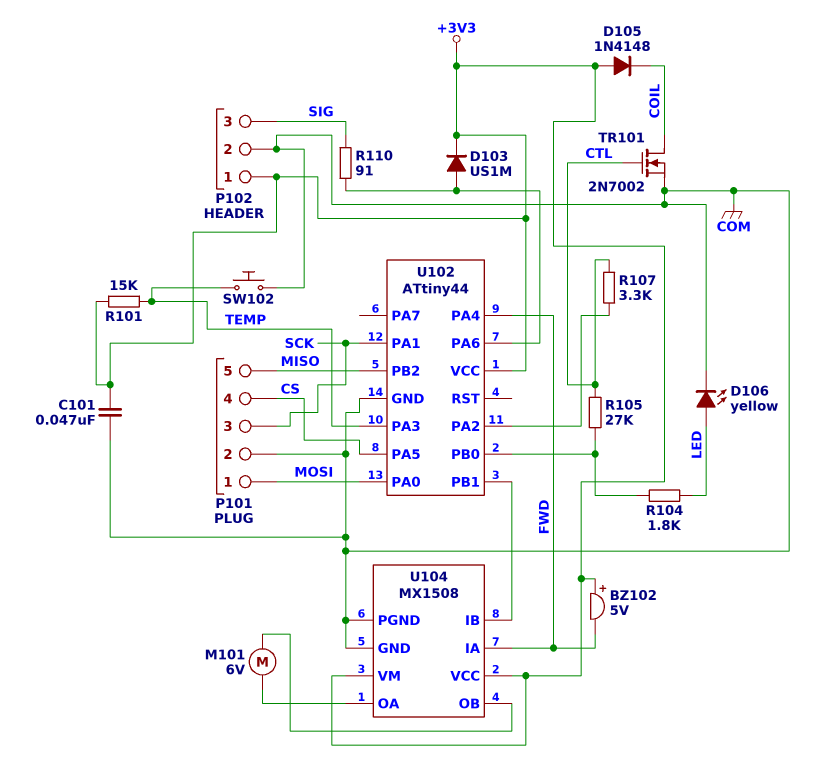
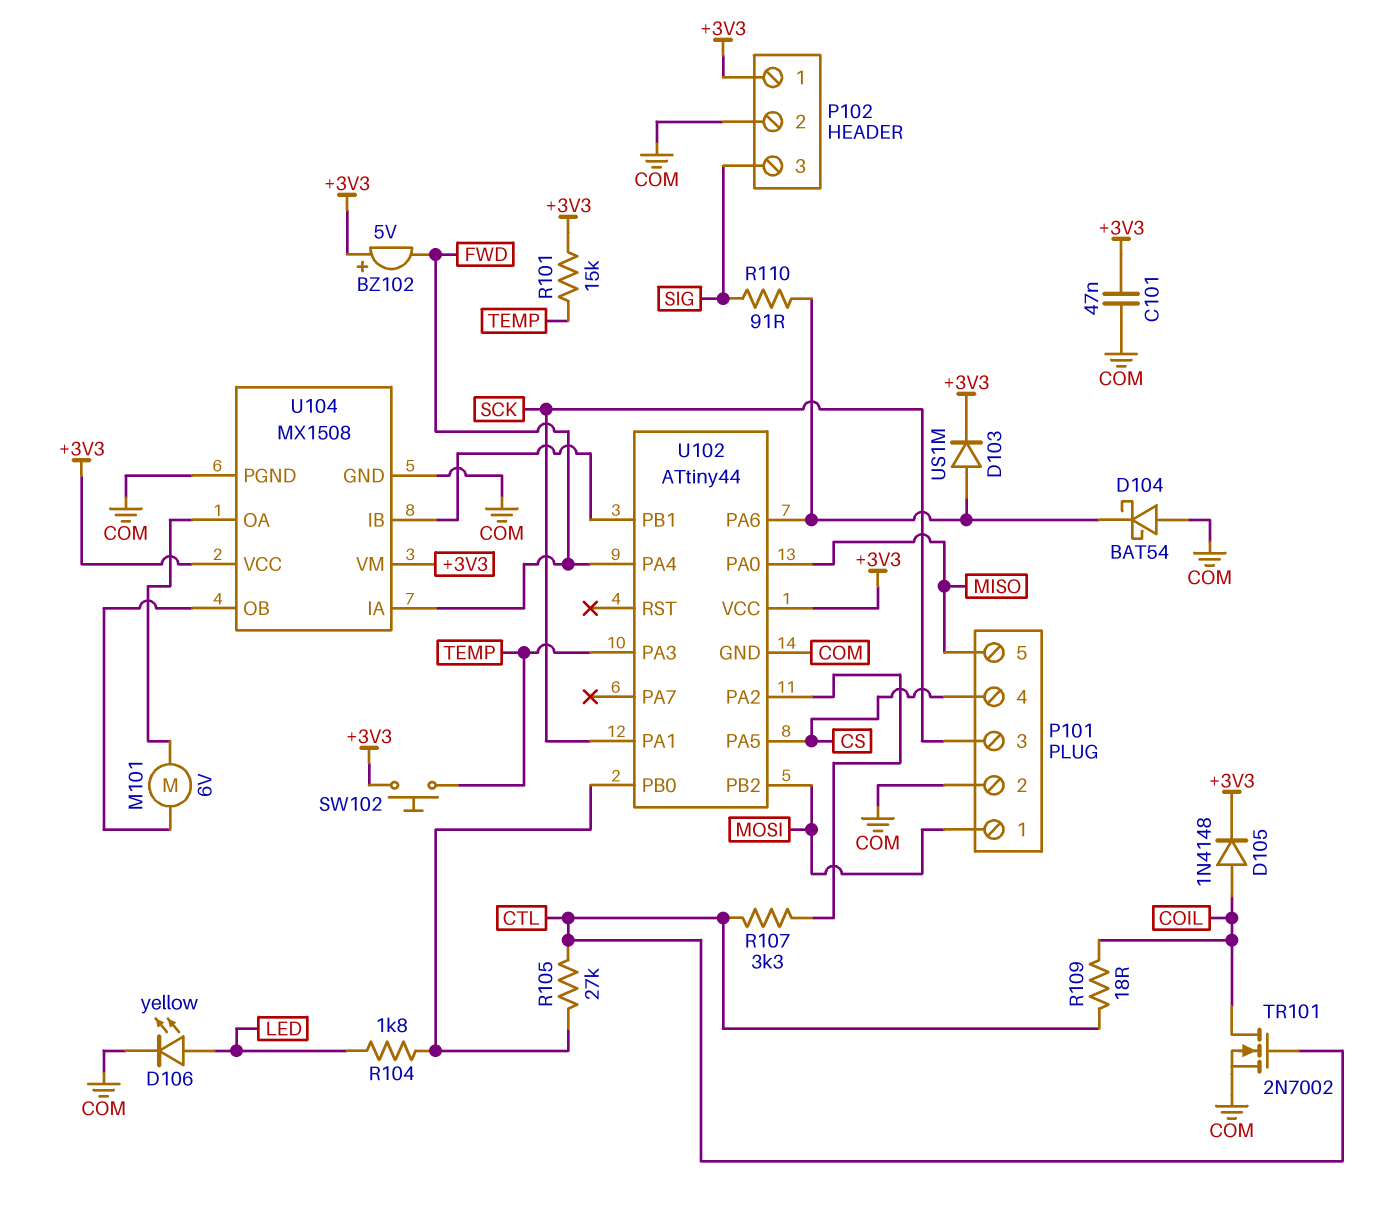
D104: none -> schottky BAT54 (A COM, K U102/PA6)
D105: diode 1N4148 (A +3V3, K COIL) -> diode 1N4148 (A COIL, K +3V3)
R109: none -> 18 (COIL, CTL)
SW102: button (COM, TEMP) -> button (+3V3, TEMP)
U102 pin PA0: MOSI -> MISO
U102 pin PB2: MISO -> MOSI

